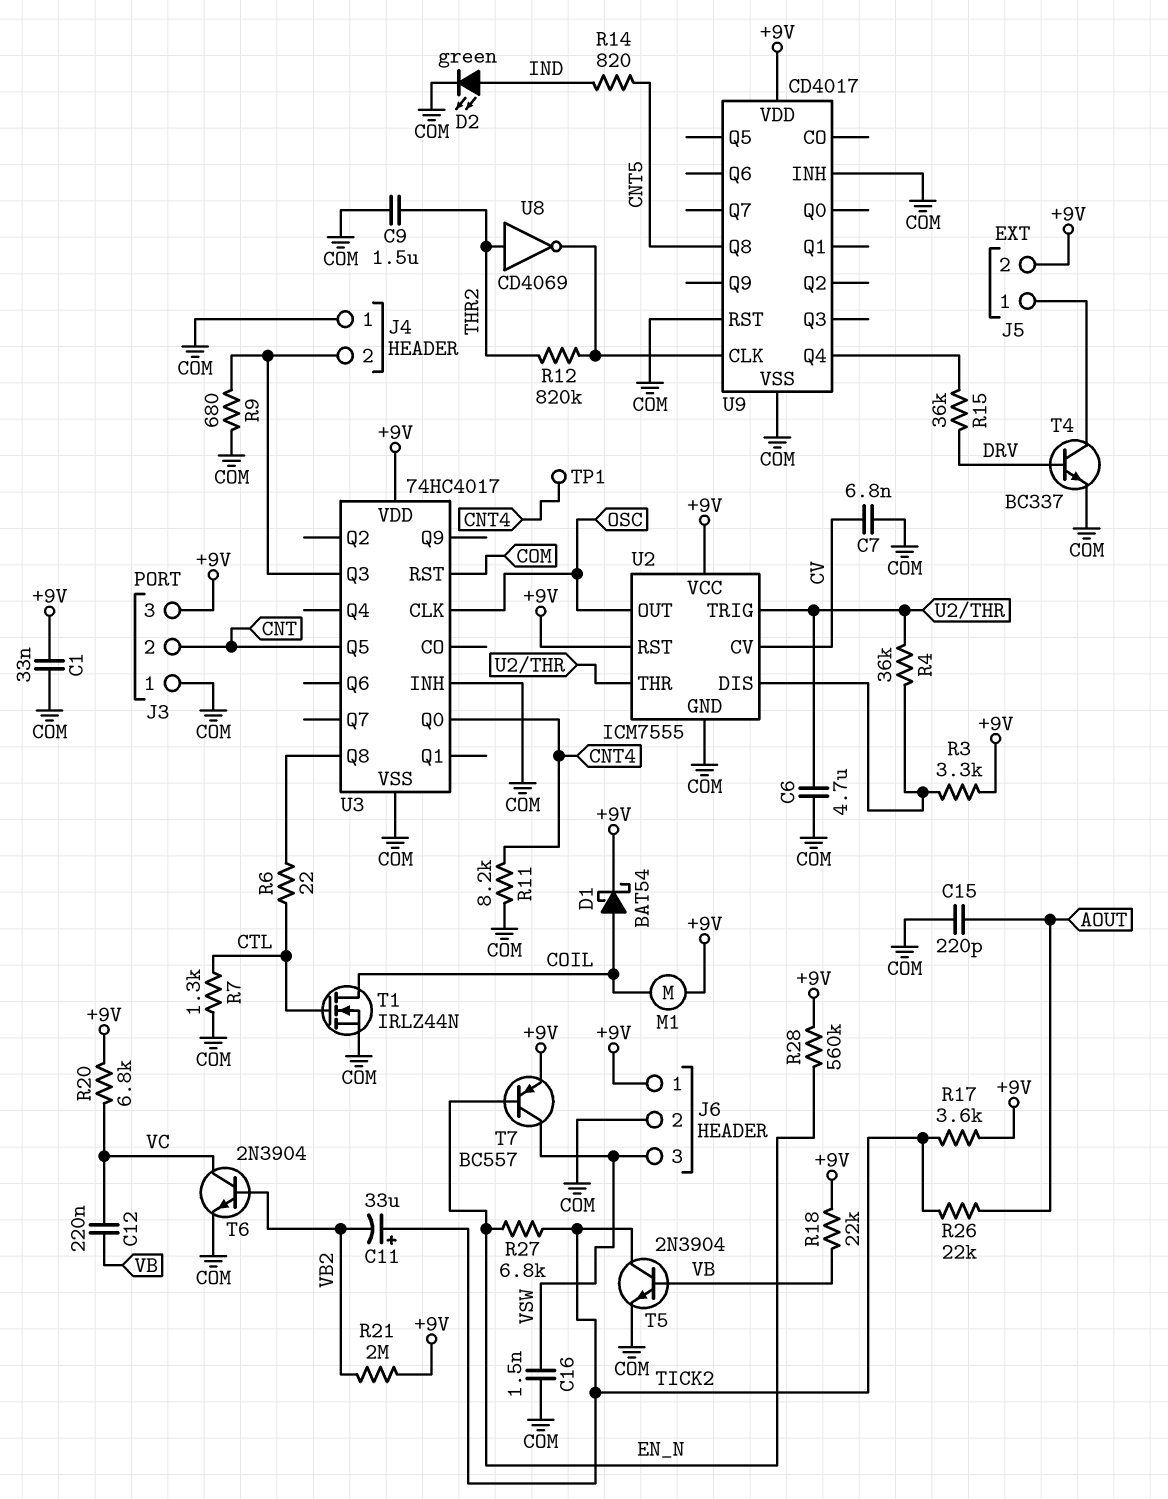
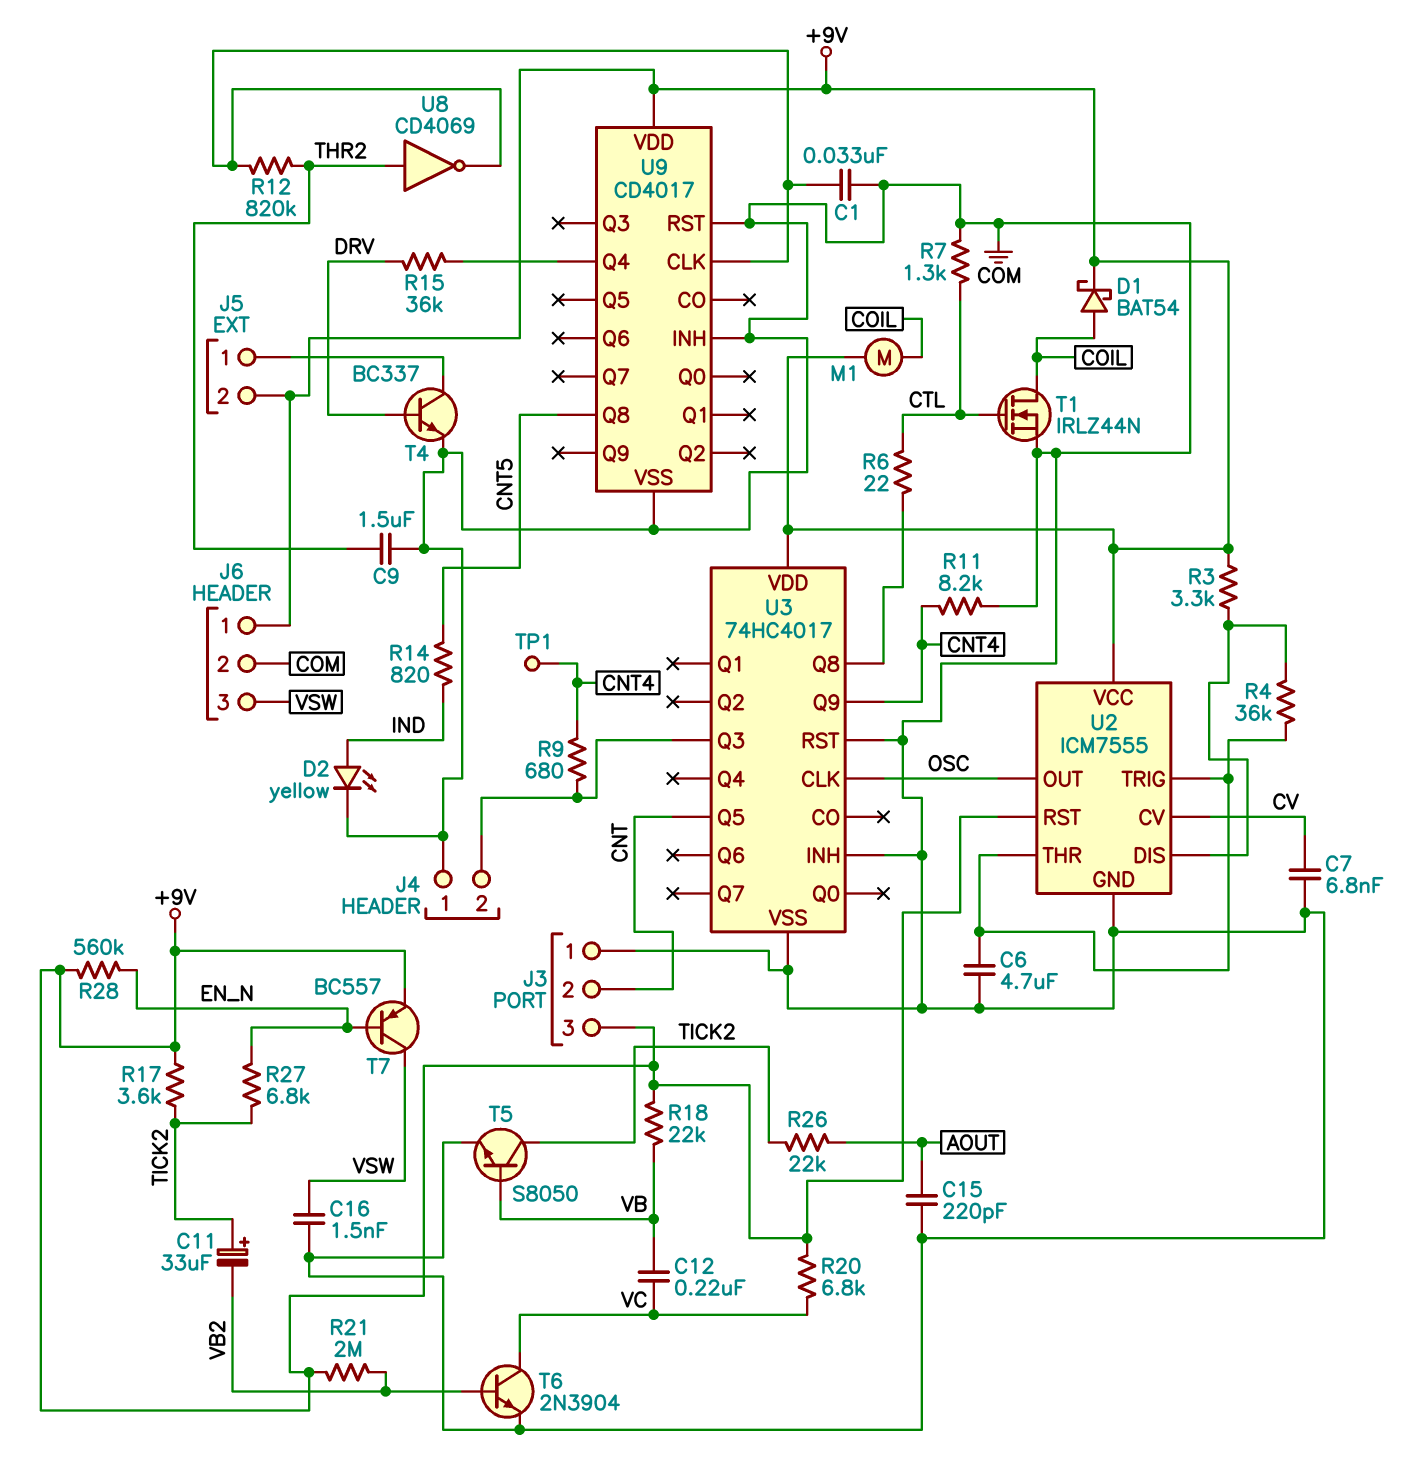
C1: 33nF (+9V, COM) -> 33nF (COM, U9/CLK)
D2: LED green (A IND, K COM) -> LED yellow (A IND, K COM)
R9: 680 (COM, J4/2) -> 680 (CNT4, J4/2)
T5: NPN 2N3904 (B VB, C TICK2, E COM) -> NPN S8050 (B VB, C TICK2, E COM)
U3 pin Q0: CNT4 -> none
U3 pin Q9: none -> CNT4

